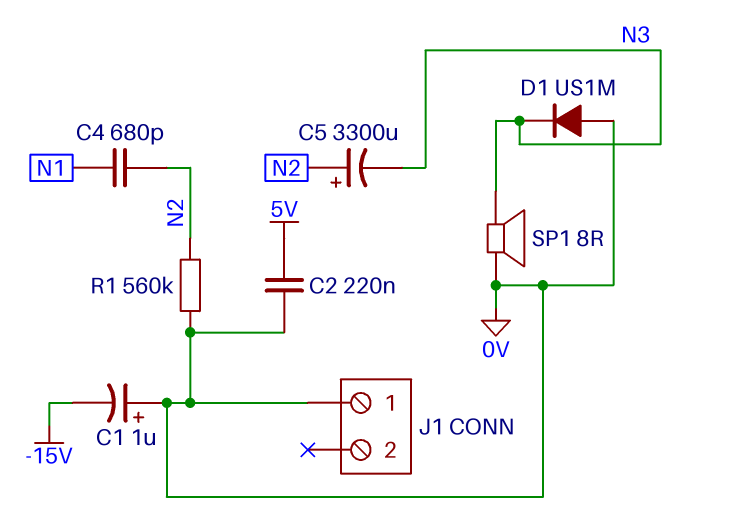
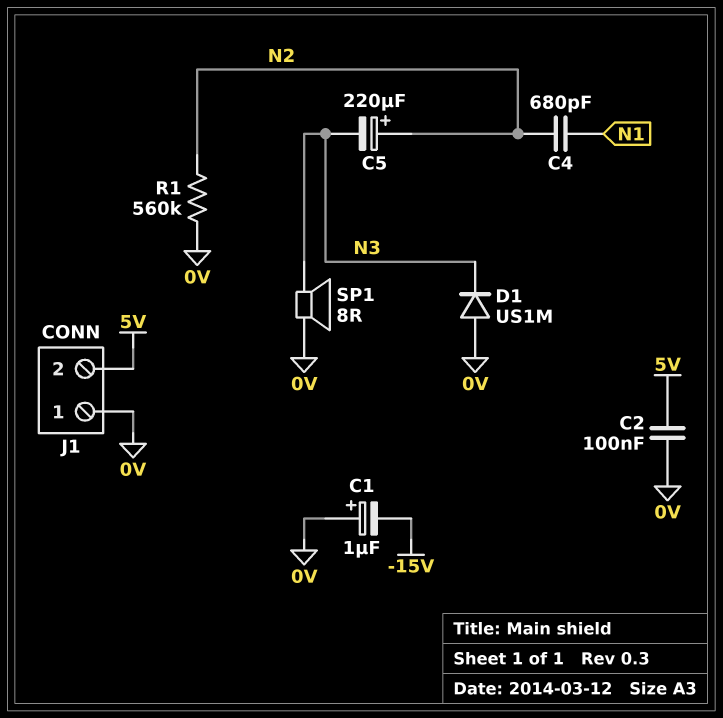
C2: 220nF (0V, 5V) -> 100nF (0V, 5V)
C5: 3300uF (plus N2, minus N3) -> 220uF (plus N2, minus N3)
J1 pin 2: none -> 5V

